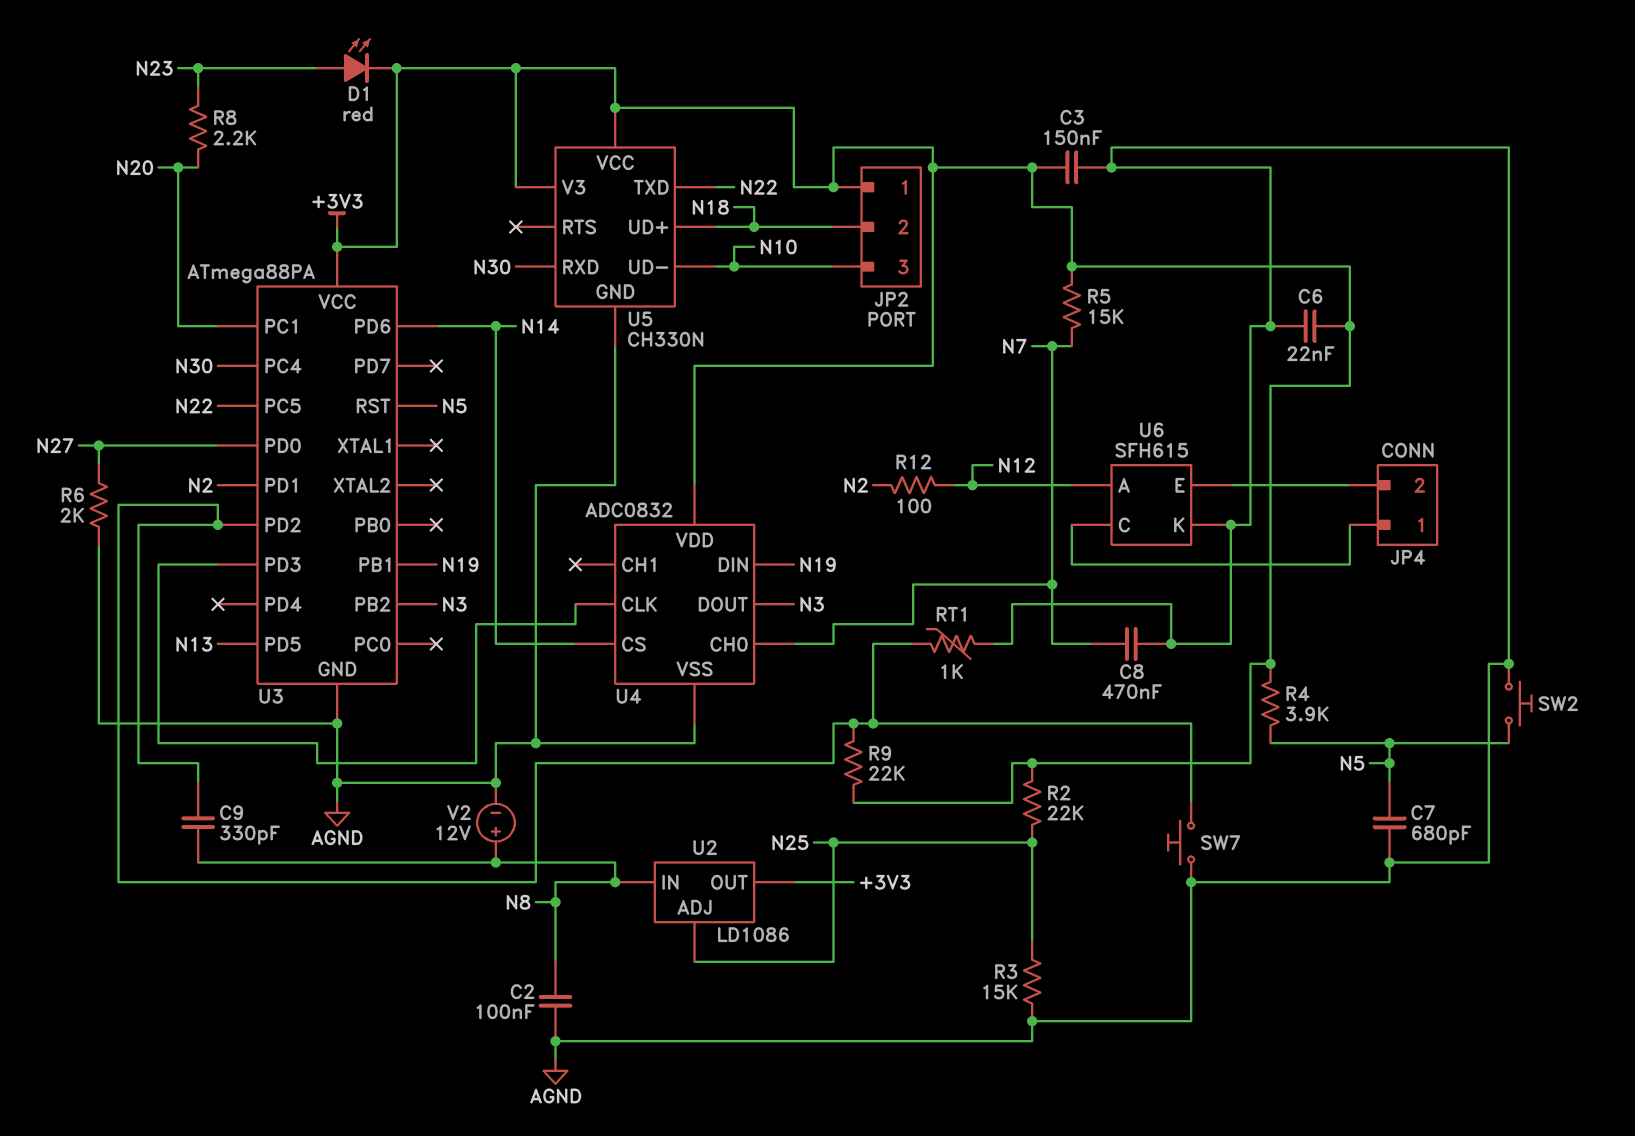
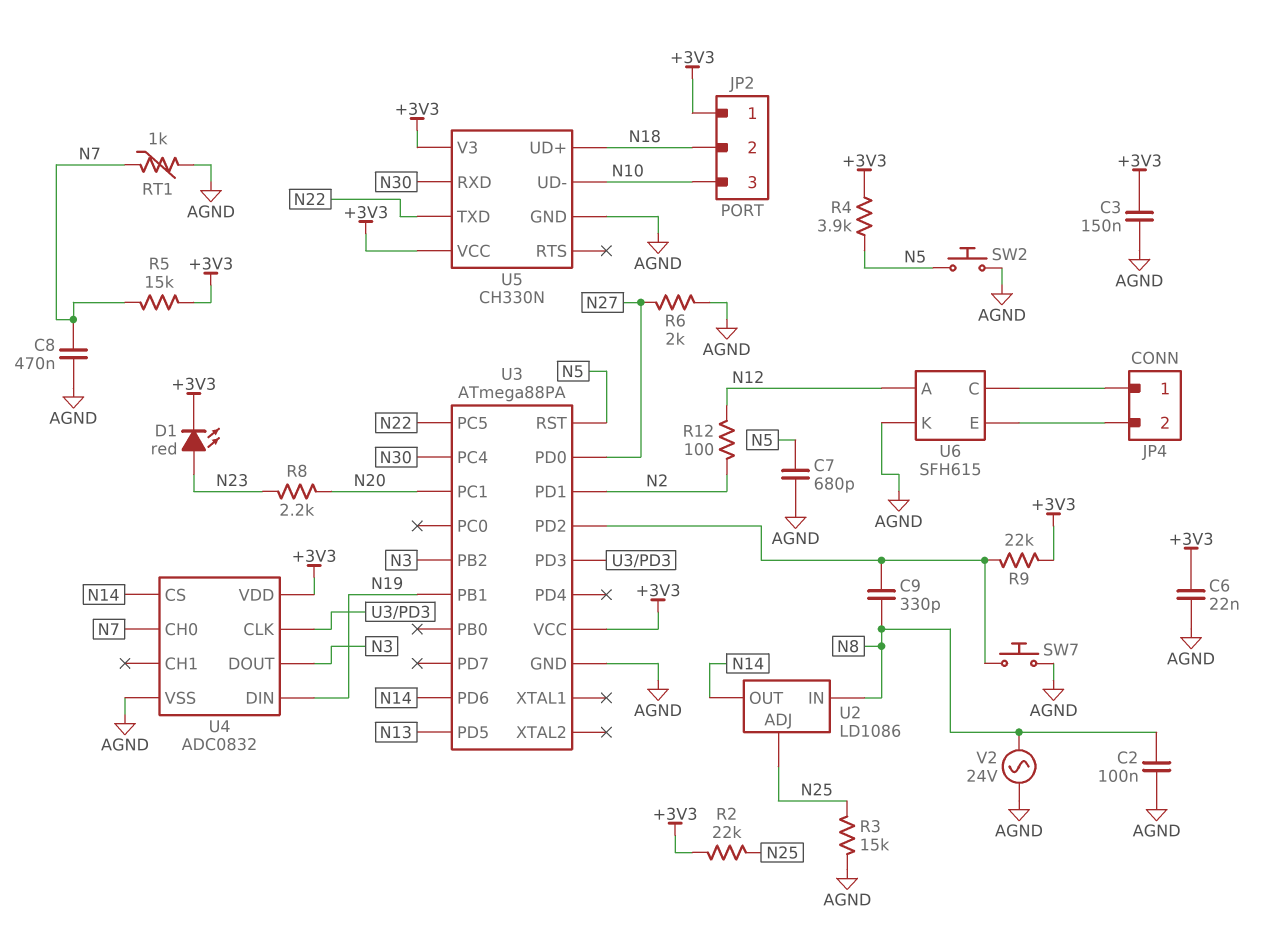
RT1: 1k (AGND, U3/PD2) -> 1k (AGND, N7)
U2 pin OUT: +3V3 -> N14
V2: 12V (plus N8, minus AGND) -> AC 24V (AGND, N8)

